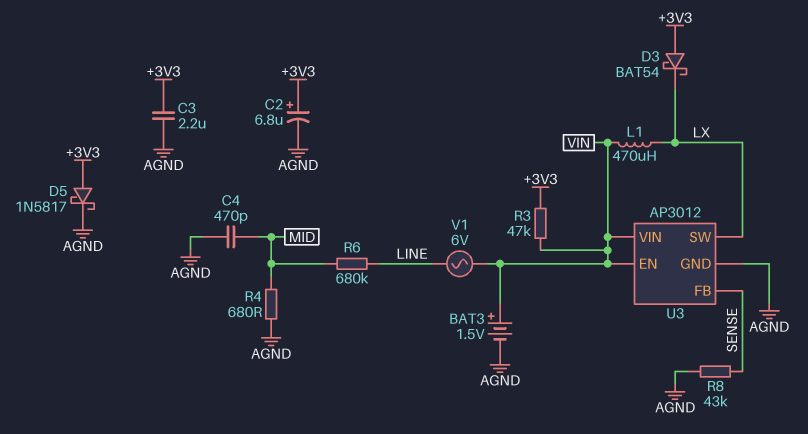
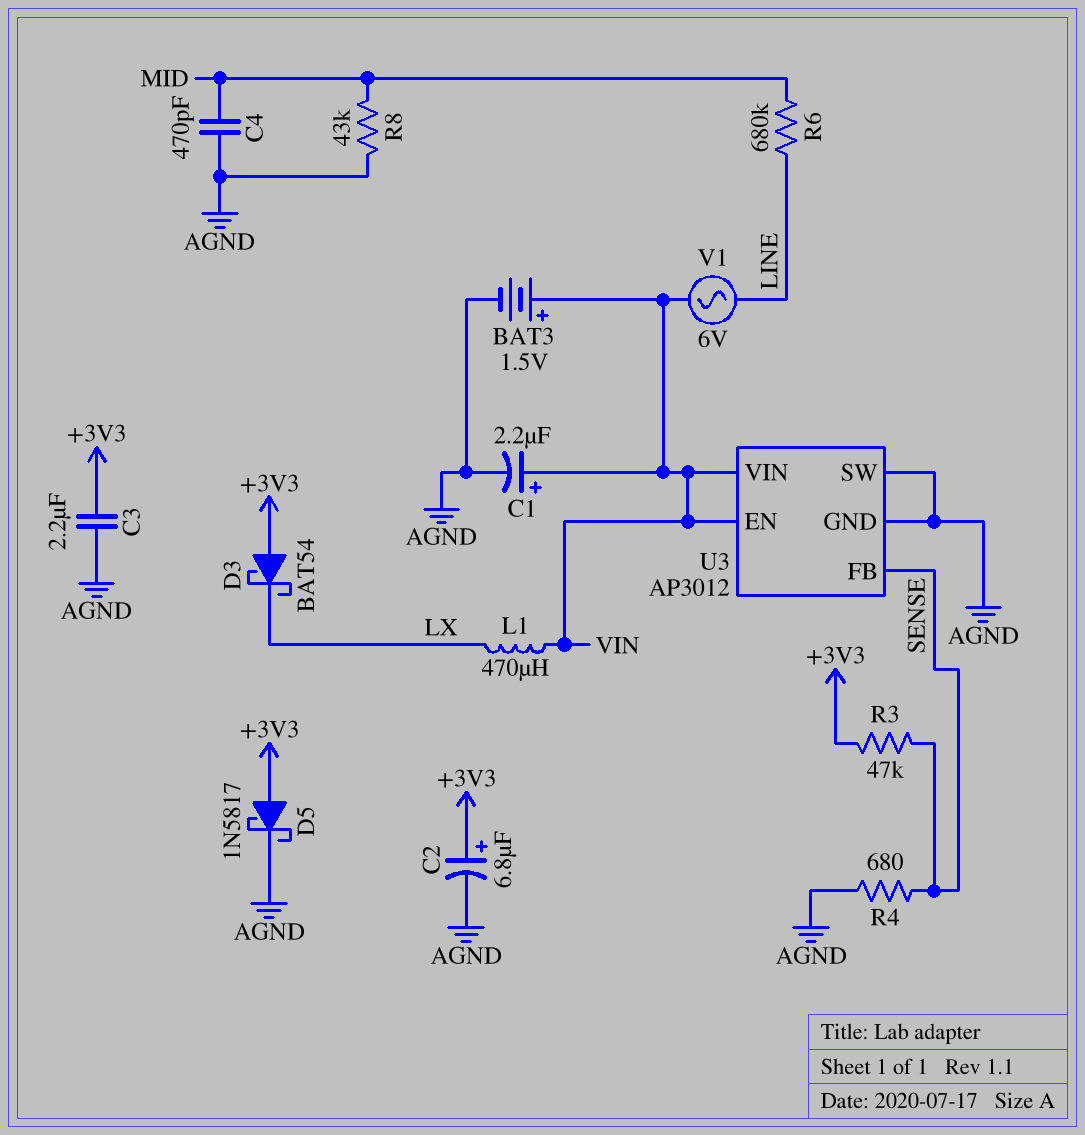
C1: none -> 2.2uF (plus VIN, minus AGND)
R3: 47k (+3V3, VIN) -> 47k (+3V3, SENSE)
R4: 680 (AGND, MID) -> 680 (AGND, SENSE)
R8: 43k (AGND, SENSE) -> 43k (AGND, MID)
U3 pin SW: LX -> AGND

